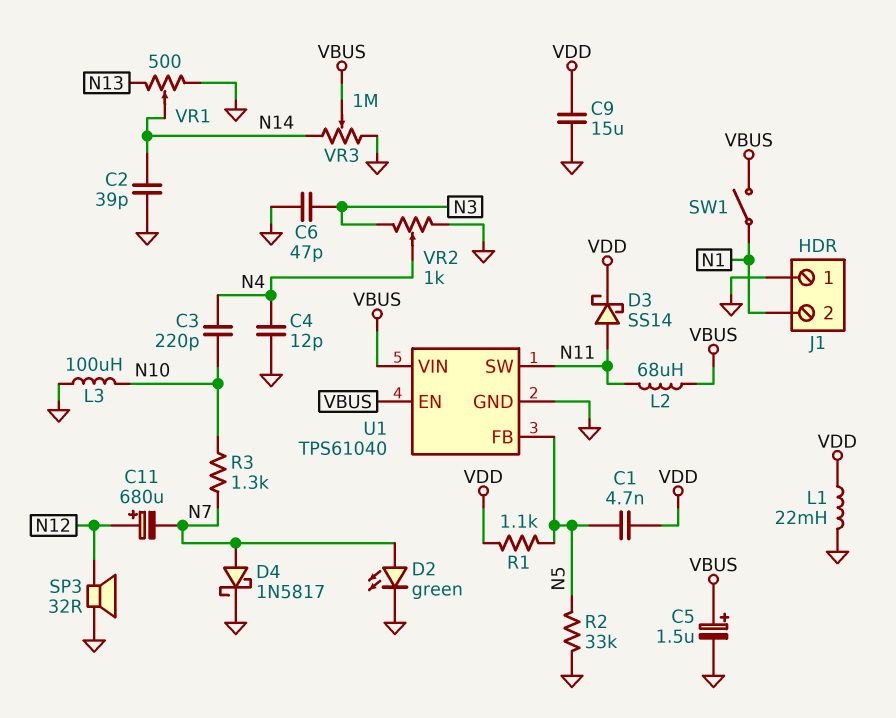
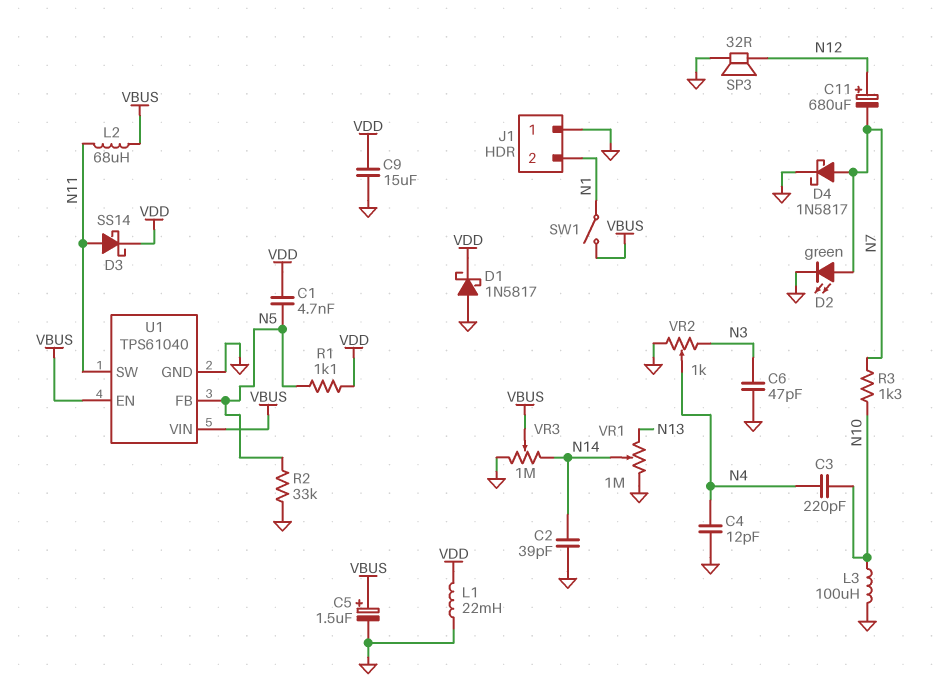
D1: none -> schottky 1N5817 (A GND, K VDD)
VR1: 500 (GND, N13, wiper N14) -> 1M (GND, N13, wiper N14)

